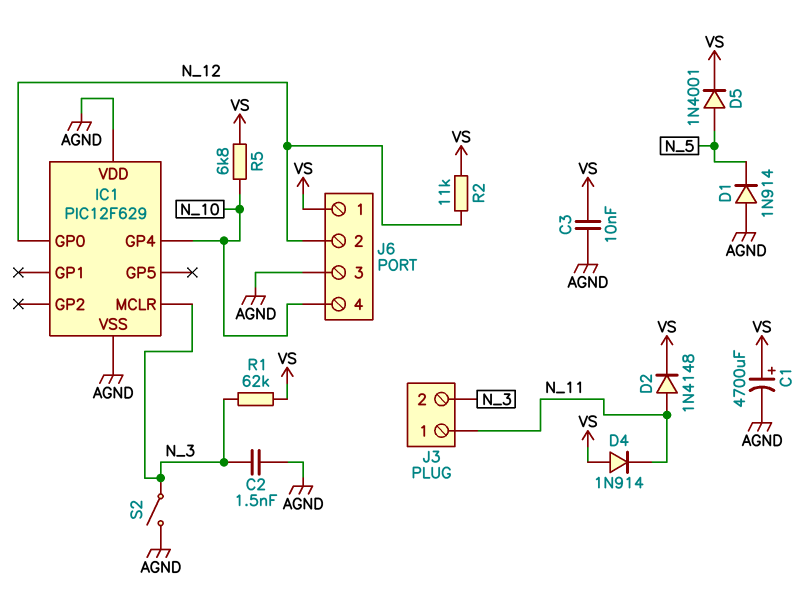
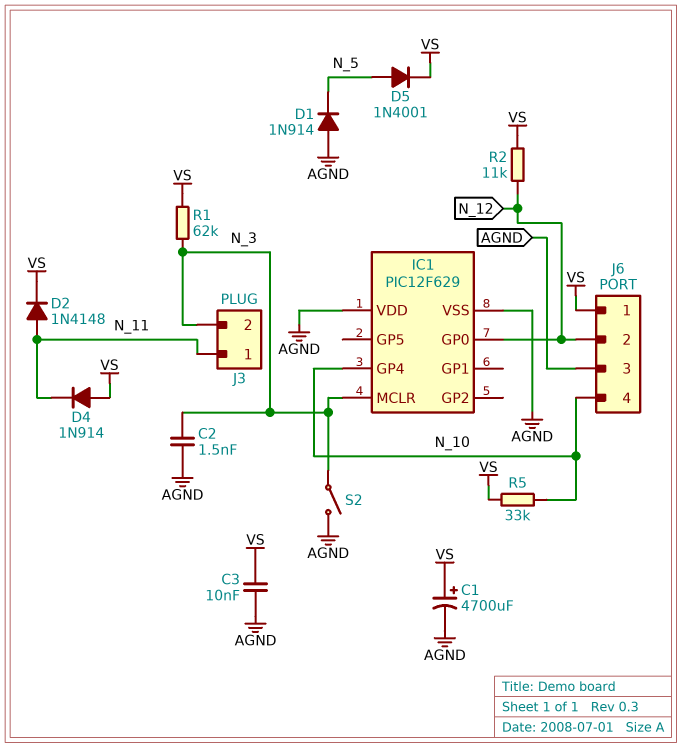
R5: 6.8k (N_10, VS) -> 33k (N_10, VS)

